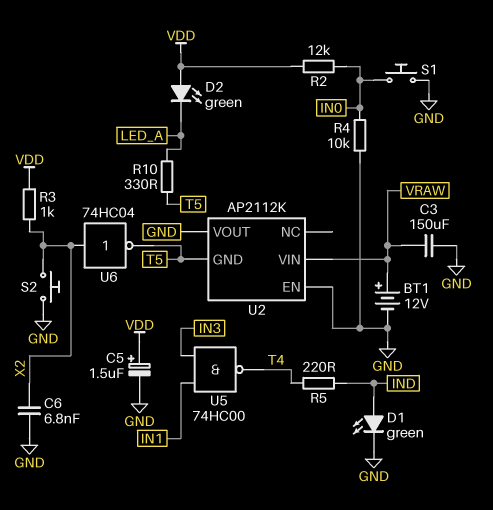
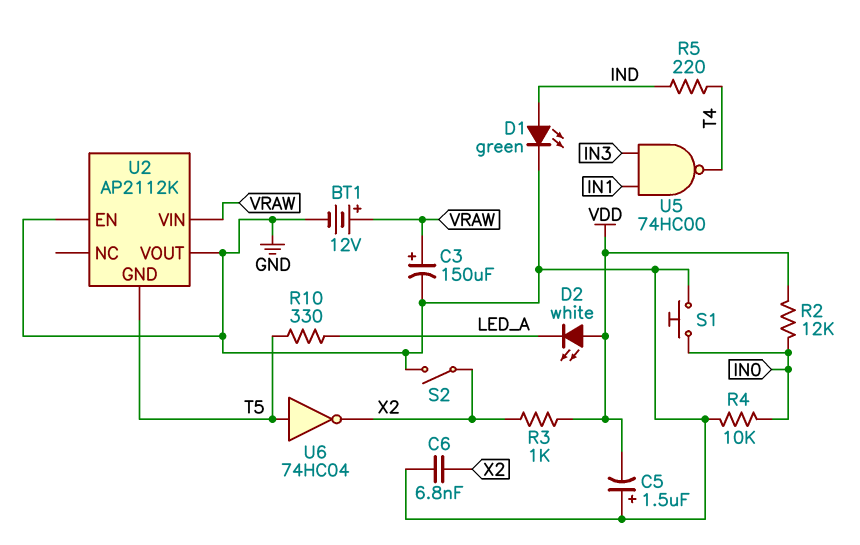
C3: 150uF (GND, VRAW) -> 150uF (plus VRAW, minus GND)
C5: 1.5uF (plus VDD, minus GND) -> 1.5uF (plus GND, minus VDD)
D2: LED green (A VDD, K LED_A) -> LED white (A VDD, K LED_A)
S2: button (GND, X2) -> switch (GND, X2)
U6: NOT 74HC04 (in X2, out T5) -> NOT 74HC04 (in T5, out X2)

